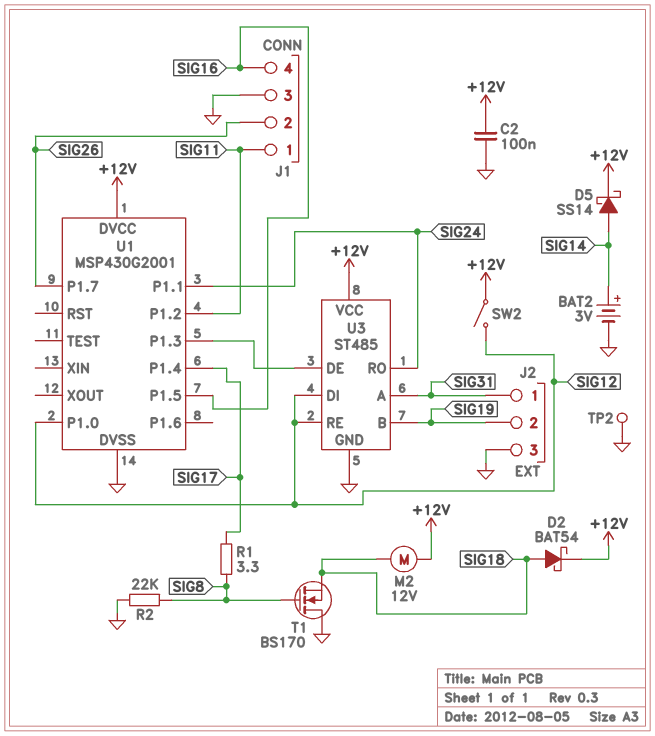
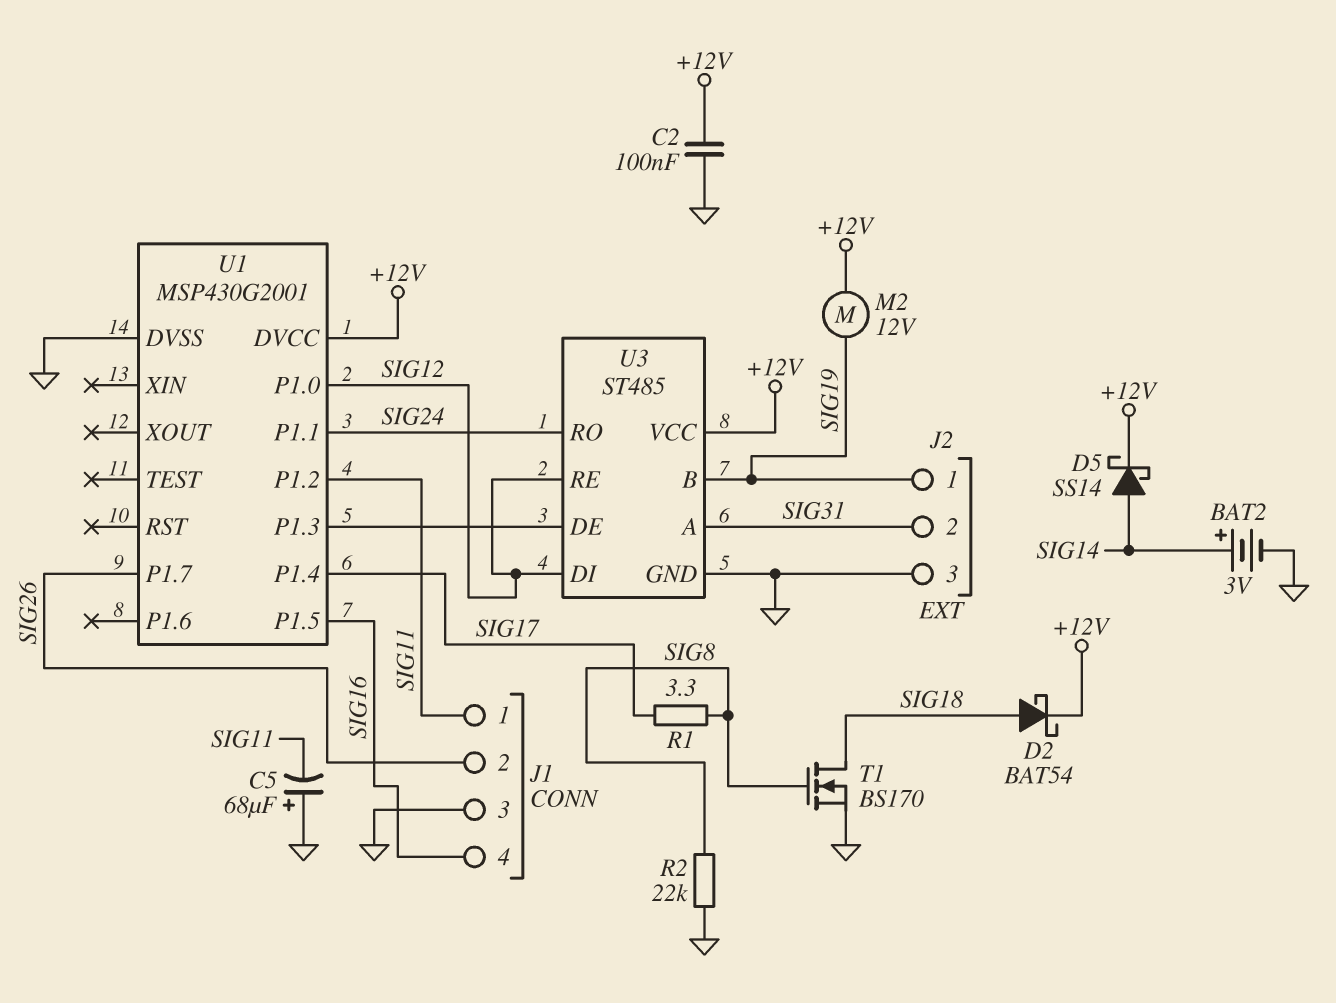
C5: none -> 68uF (plus GND, minus SIG11)
J2 pin 1: SIG31 -> SIG19
J2 pin 2: SIG19 -> SIG31
M2: motor 12V (+12V, SIG18) -> motor 12V (+12V, SIG19)
SW2: switch (+12V, SIG12) -> none
T1: NMOS BS170 (G SIG8, D GND, S SIG18) -> NMOS BS170 (G SIG8, D SIG18, S GND)
TP2: test point (GND) -> none

